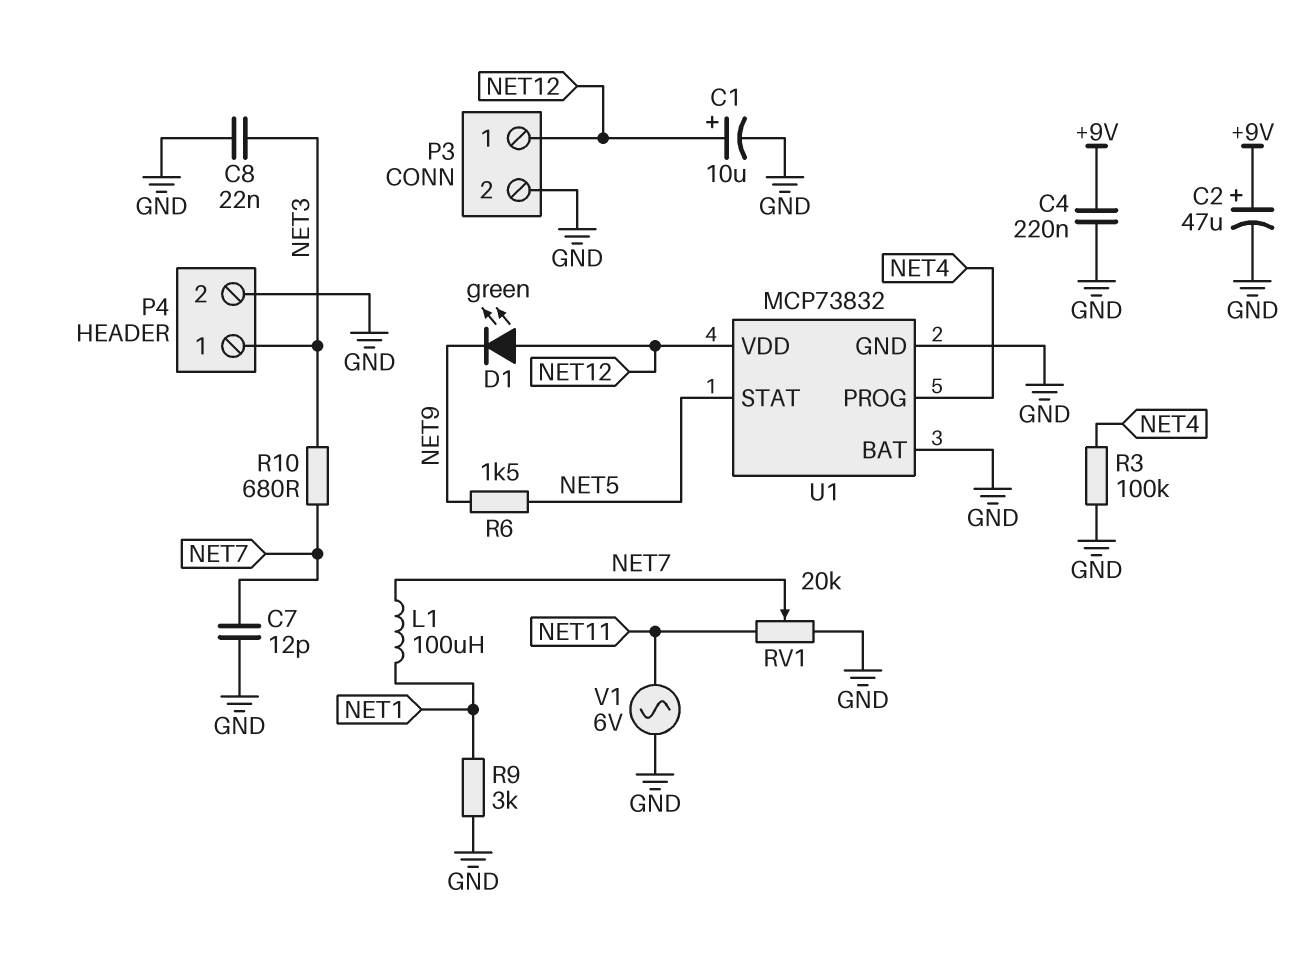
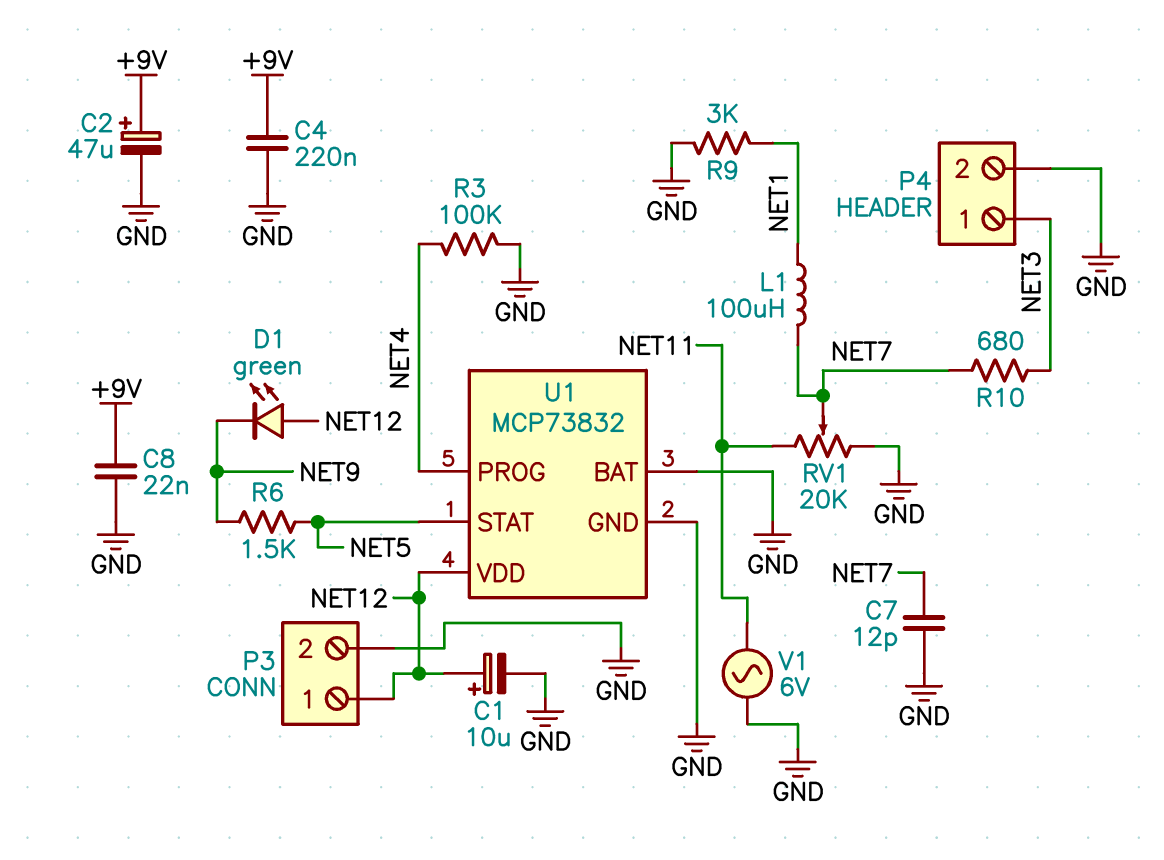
C8: 22nF (GND, NET3) -> 22nF (+9V, GND)

